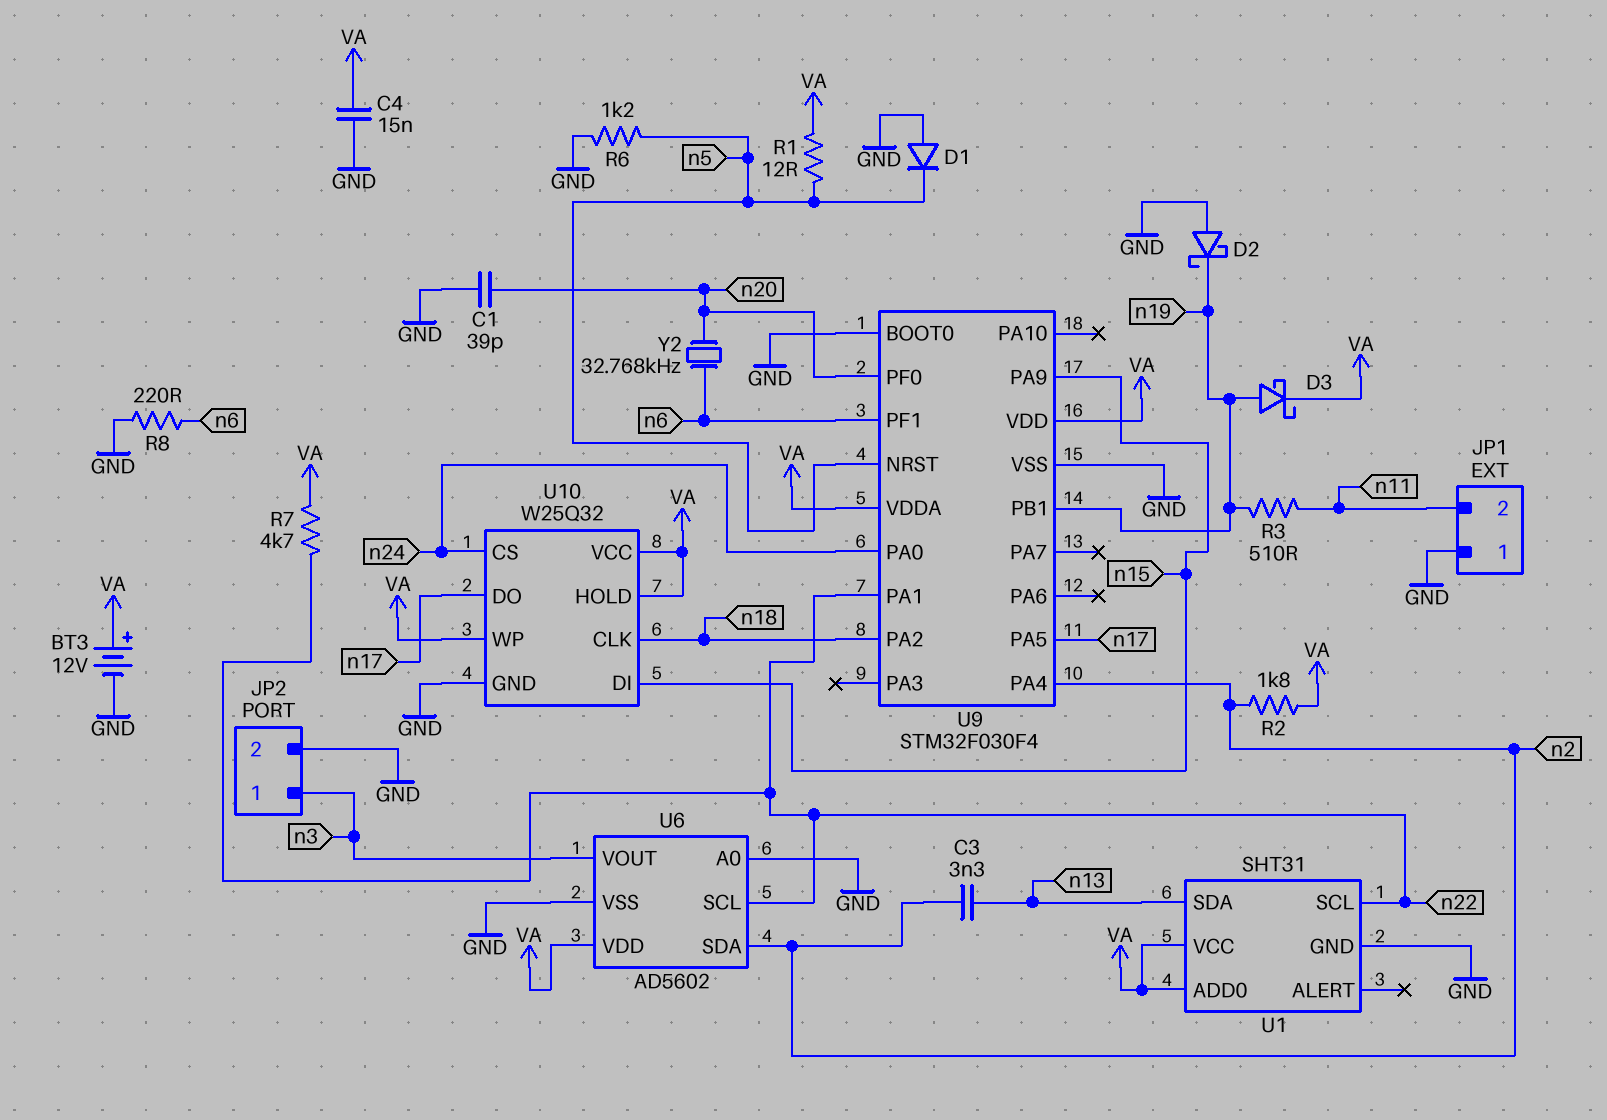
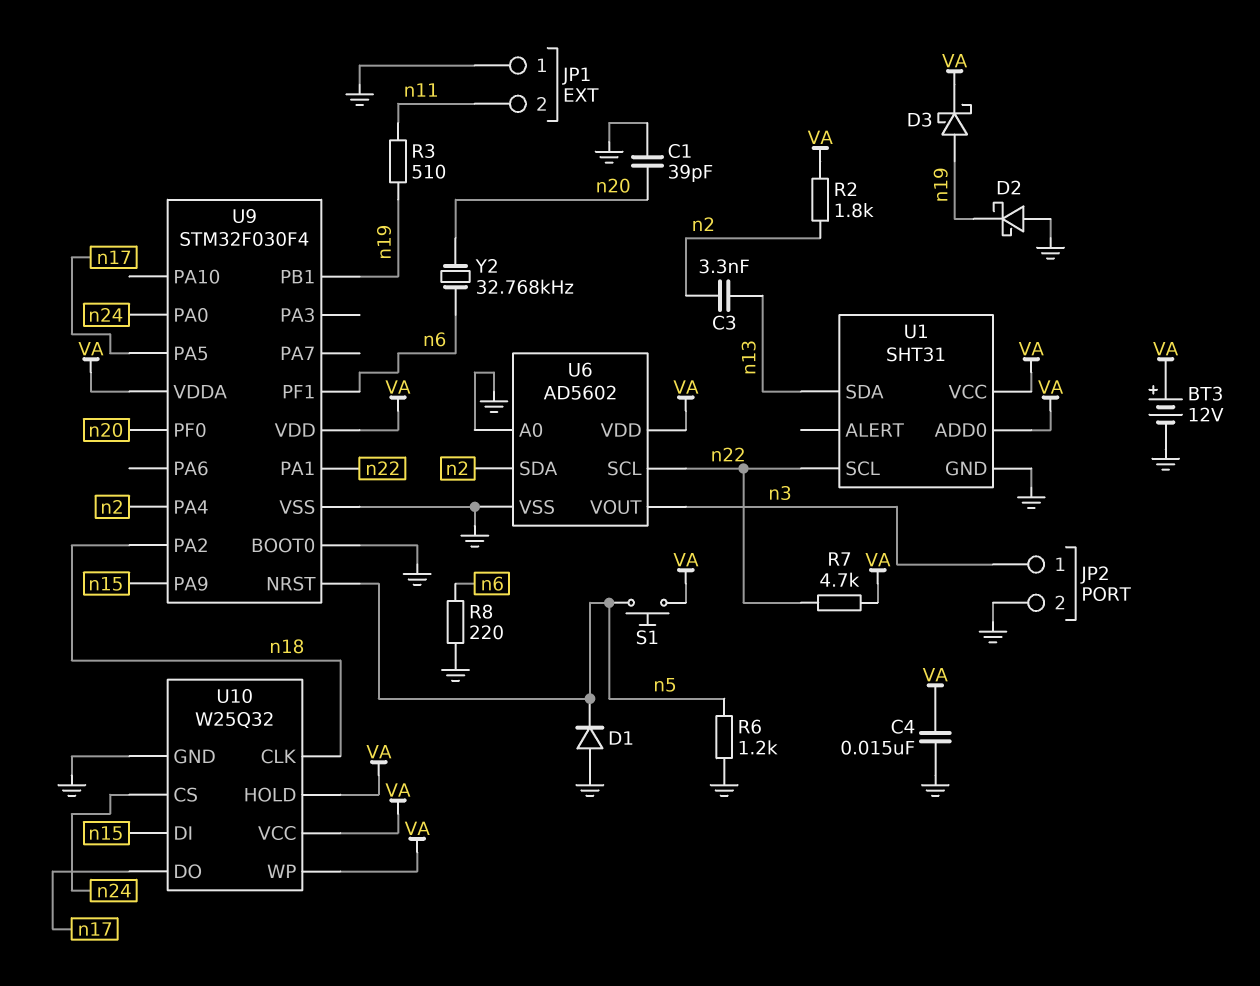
R1: 12 (VA, n5) -> none
S1: none -> button (VA, n5)

